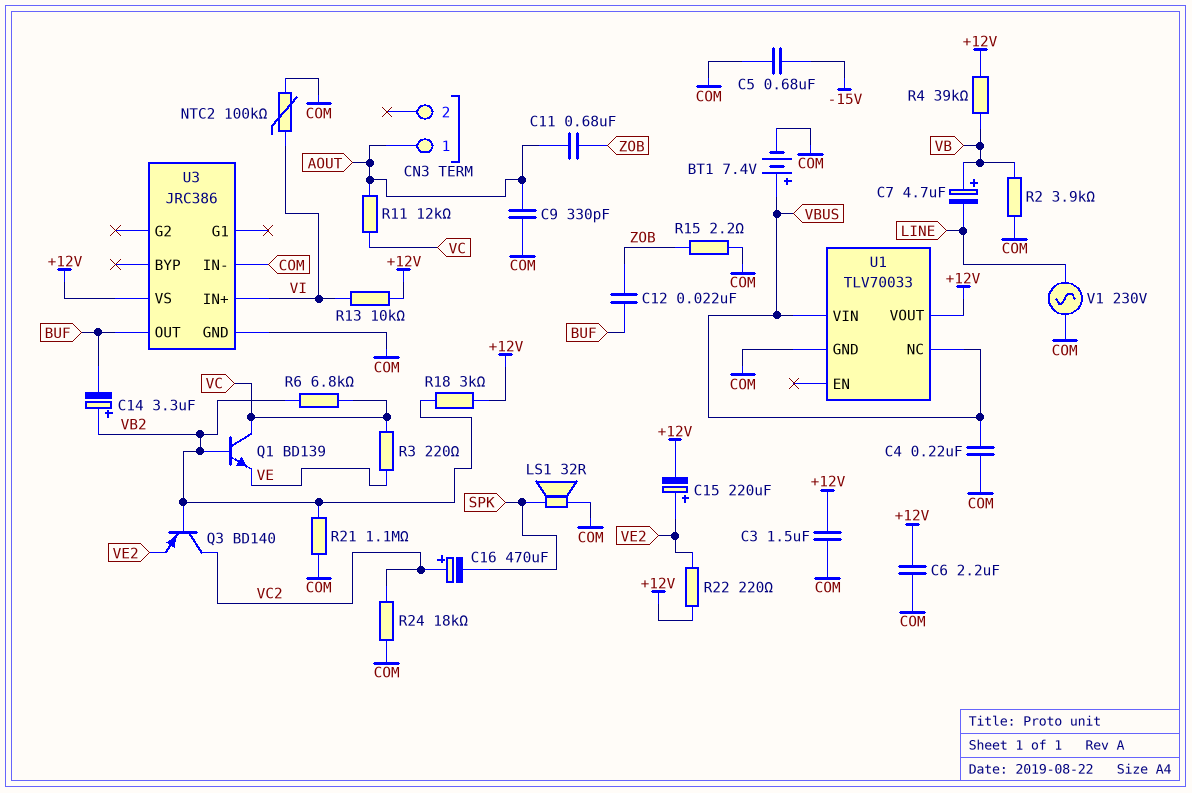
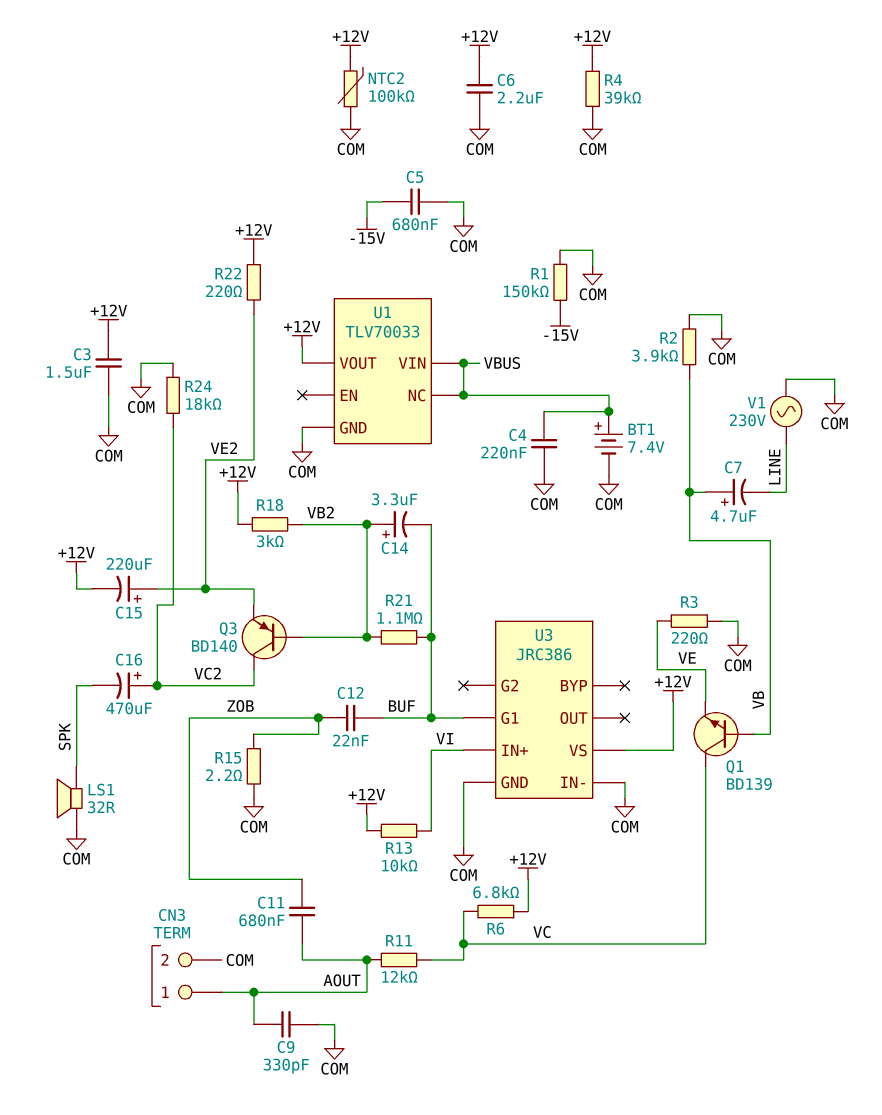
CN3 pin 2: none -> COM
NTC2: 100k (COM, VI) -> 100k (+12V, COM)
Q1: NPN BD139 (B VB2, C VC, E VE) -> NPN BD139 (B VB, C VC, E VE)
R1: none -> 150k (-15V, COM)
R3: 220 (VC, VE) -> 220 (COM, VE)
R4: 39k (+12V, VB) -> 39k (+12V, COM)
R6: 6.8k (VB2, VC) -> 6.8k (+12V, VC)
R21: 1.1M (COM, VB2) -> 1.1M (BUF, VB2)
U3 pin G1: none -> BUF
U3 pin OUT: BUF -> none

